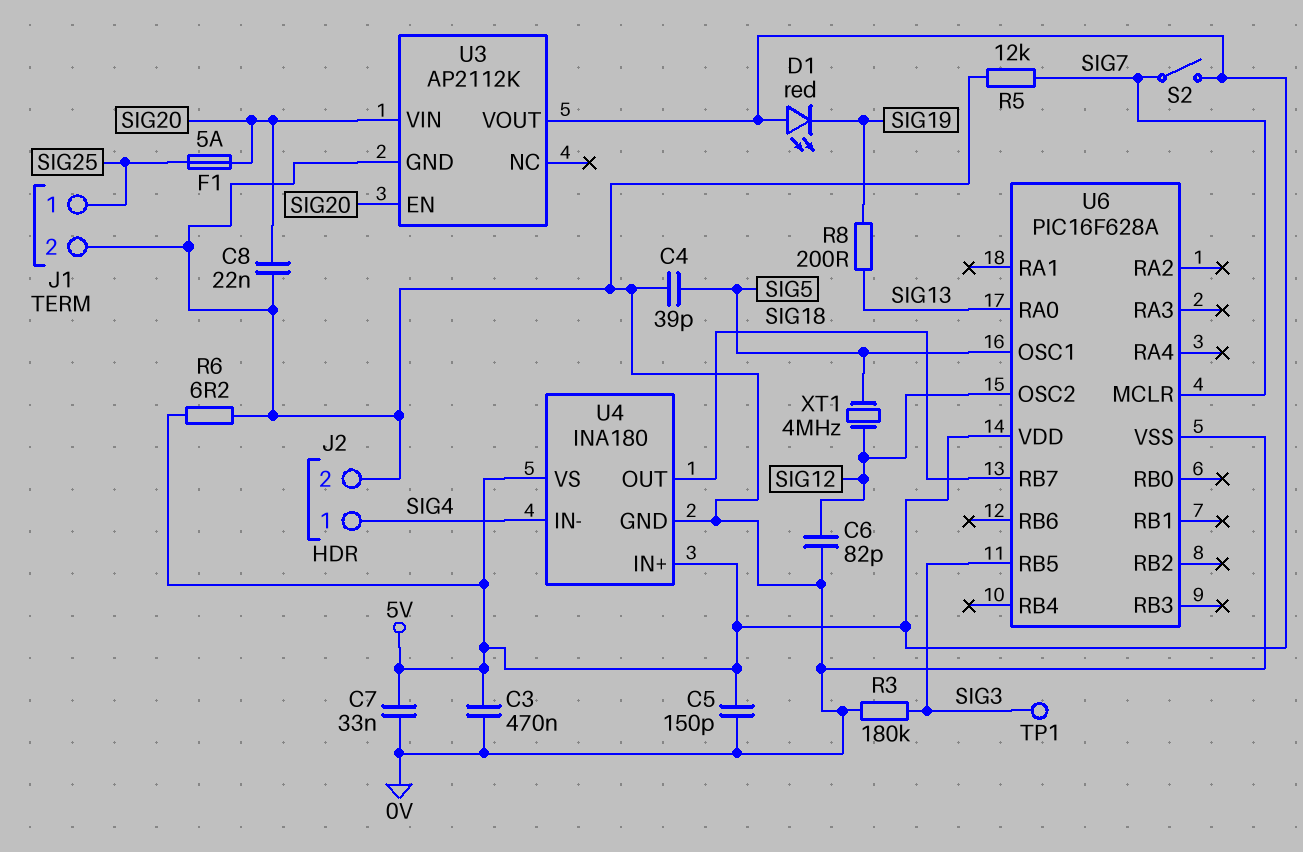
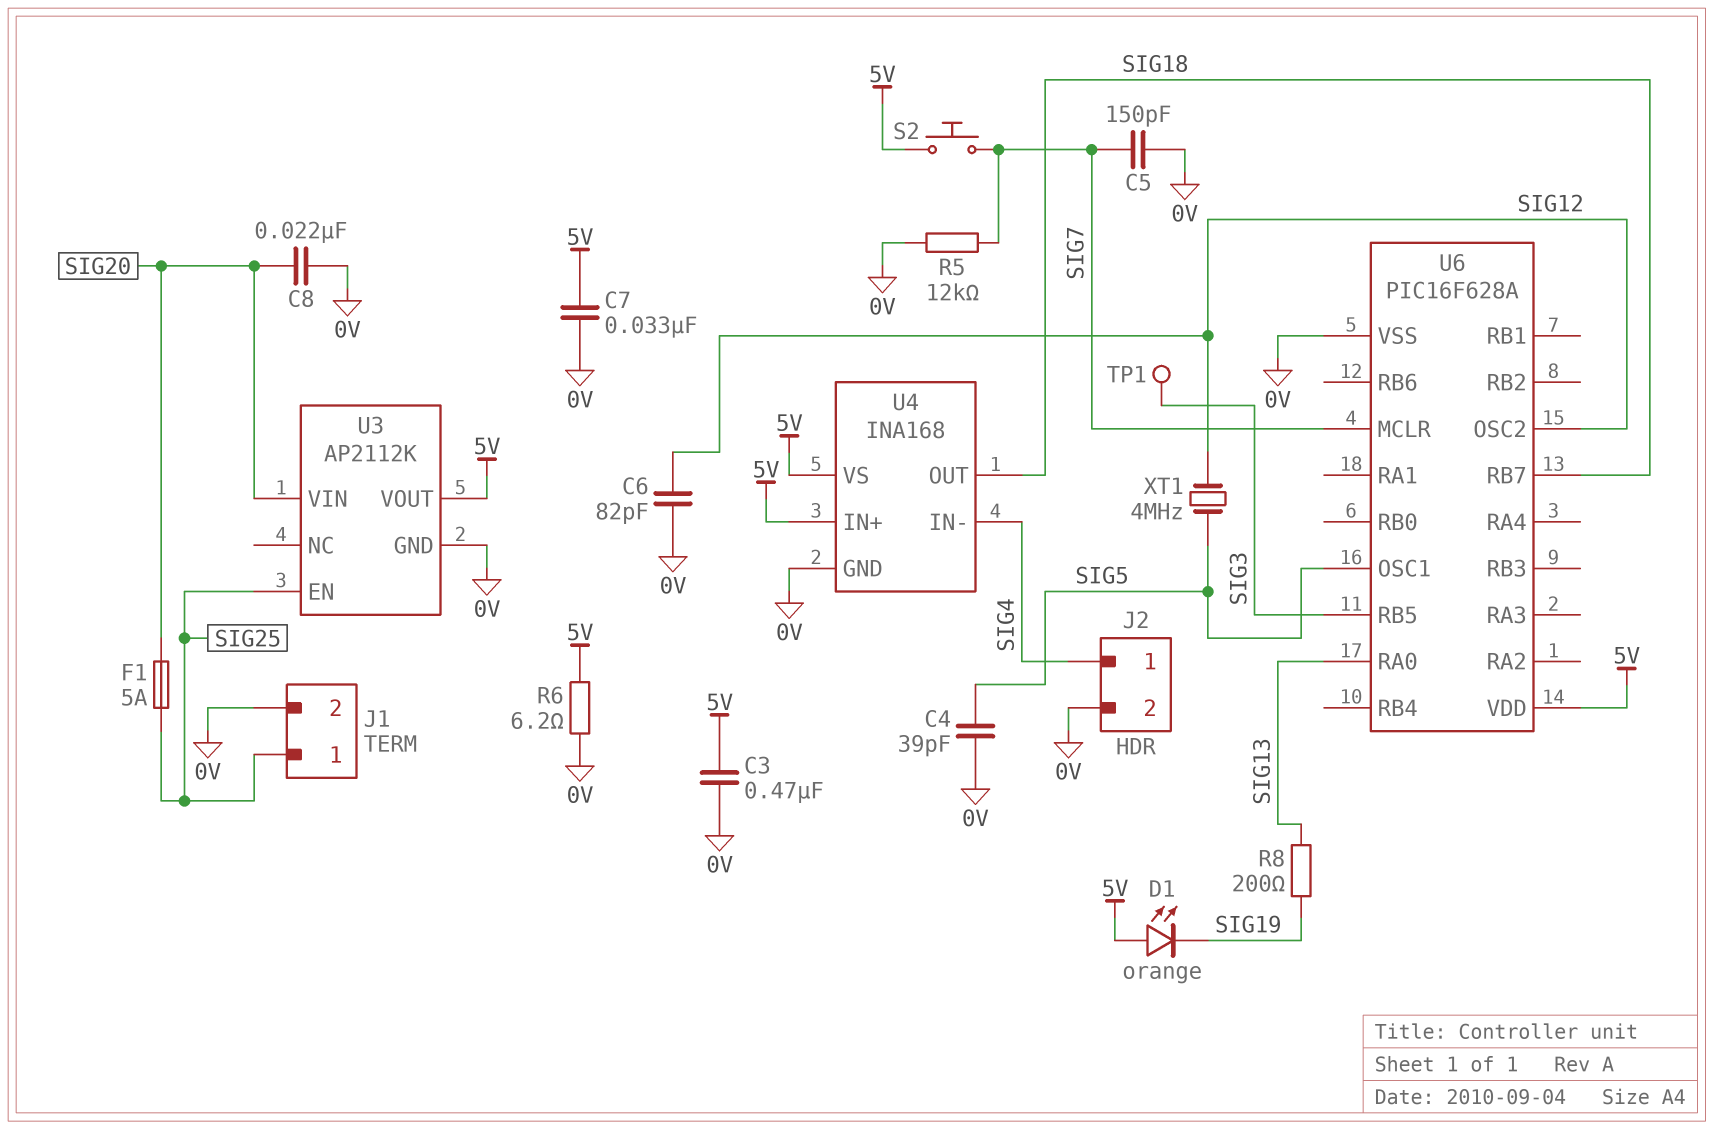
C5: 150pF (0V, 5V) -> 150pF (0V, SIG7)
D1: LED red (A 5V, K SIG19) -> LED orange (A 5V, K SIG19)
R3: 180k (0V, SIG3) -> none
S2: switch (5V, SIG7) -> button (5V, SIG7)
U3 pin EN: SIG20 -> SIG25
U4: INA180 -> INA168

